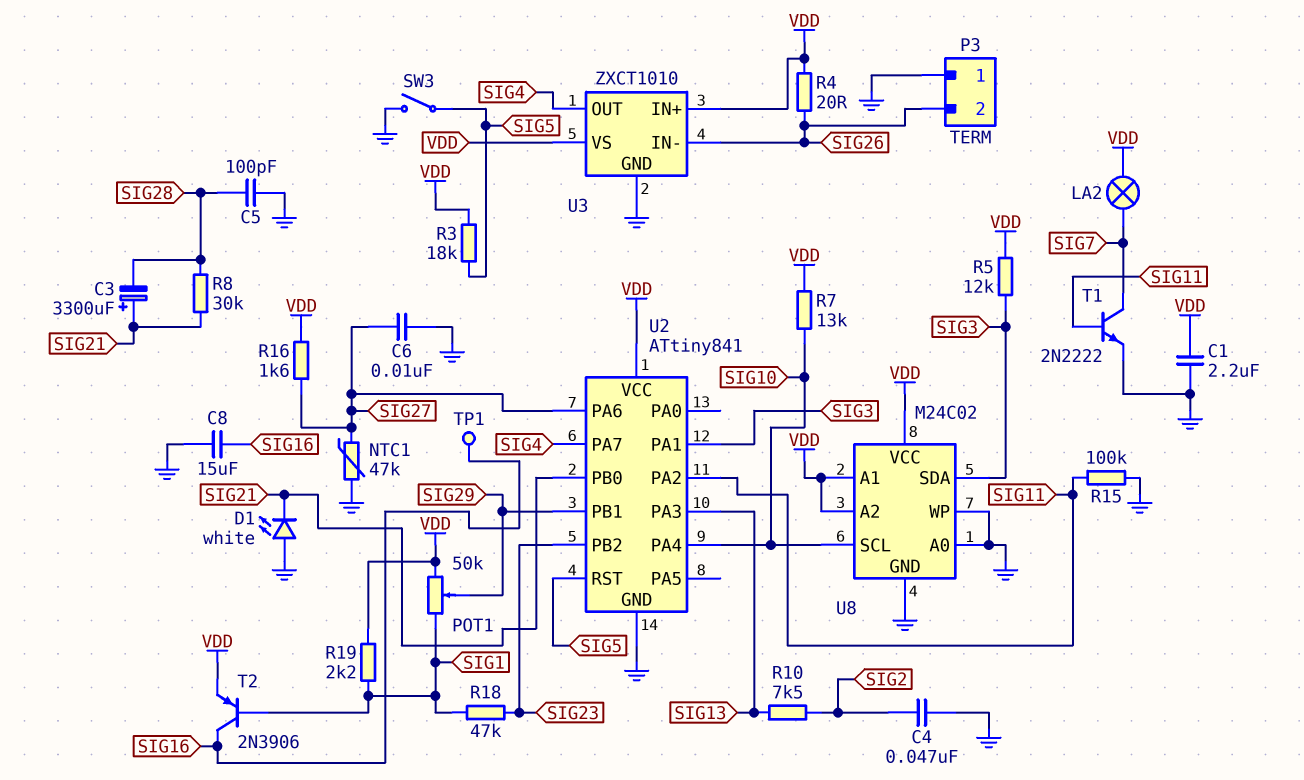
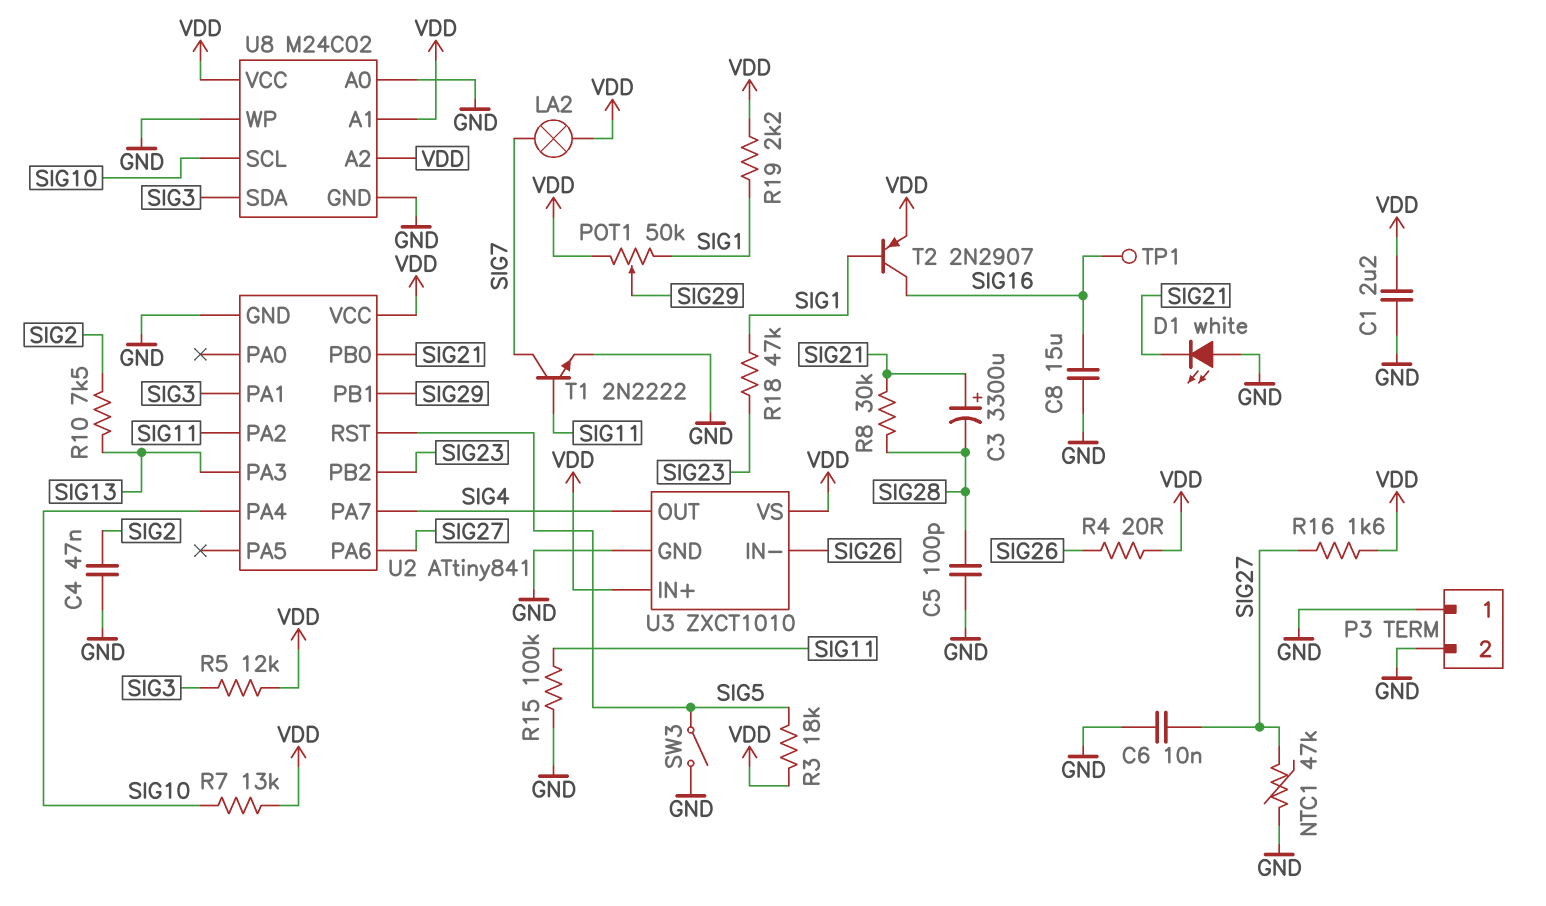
P3 pin 2: SIG26 -> GND
T2: PNP 2N3906 (B SIG1, C SIG16, E VDD) -> PNP 2N2907 (B SIG1, C SIG16, E VDD)

